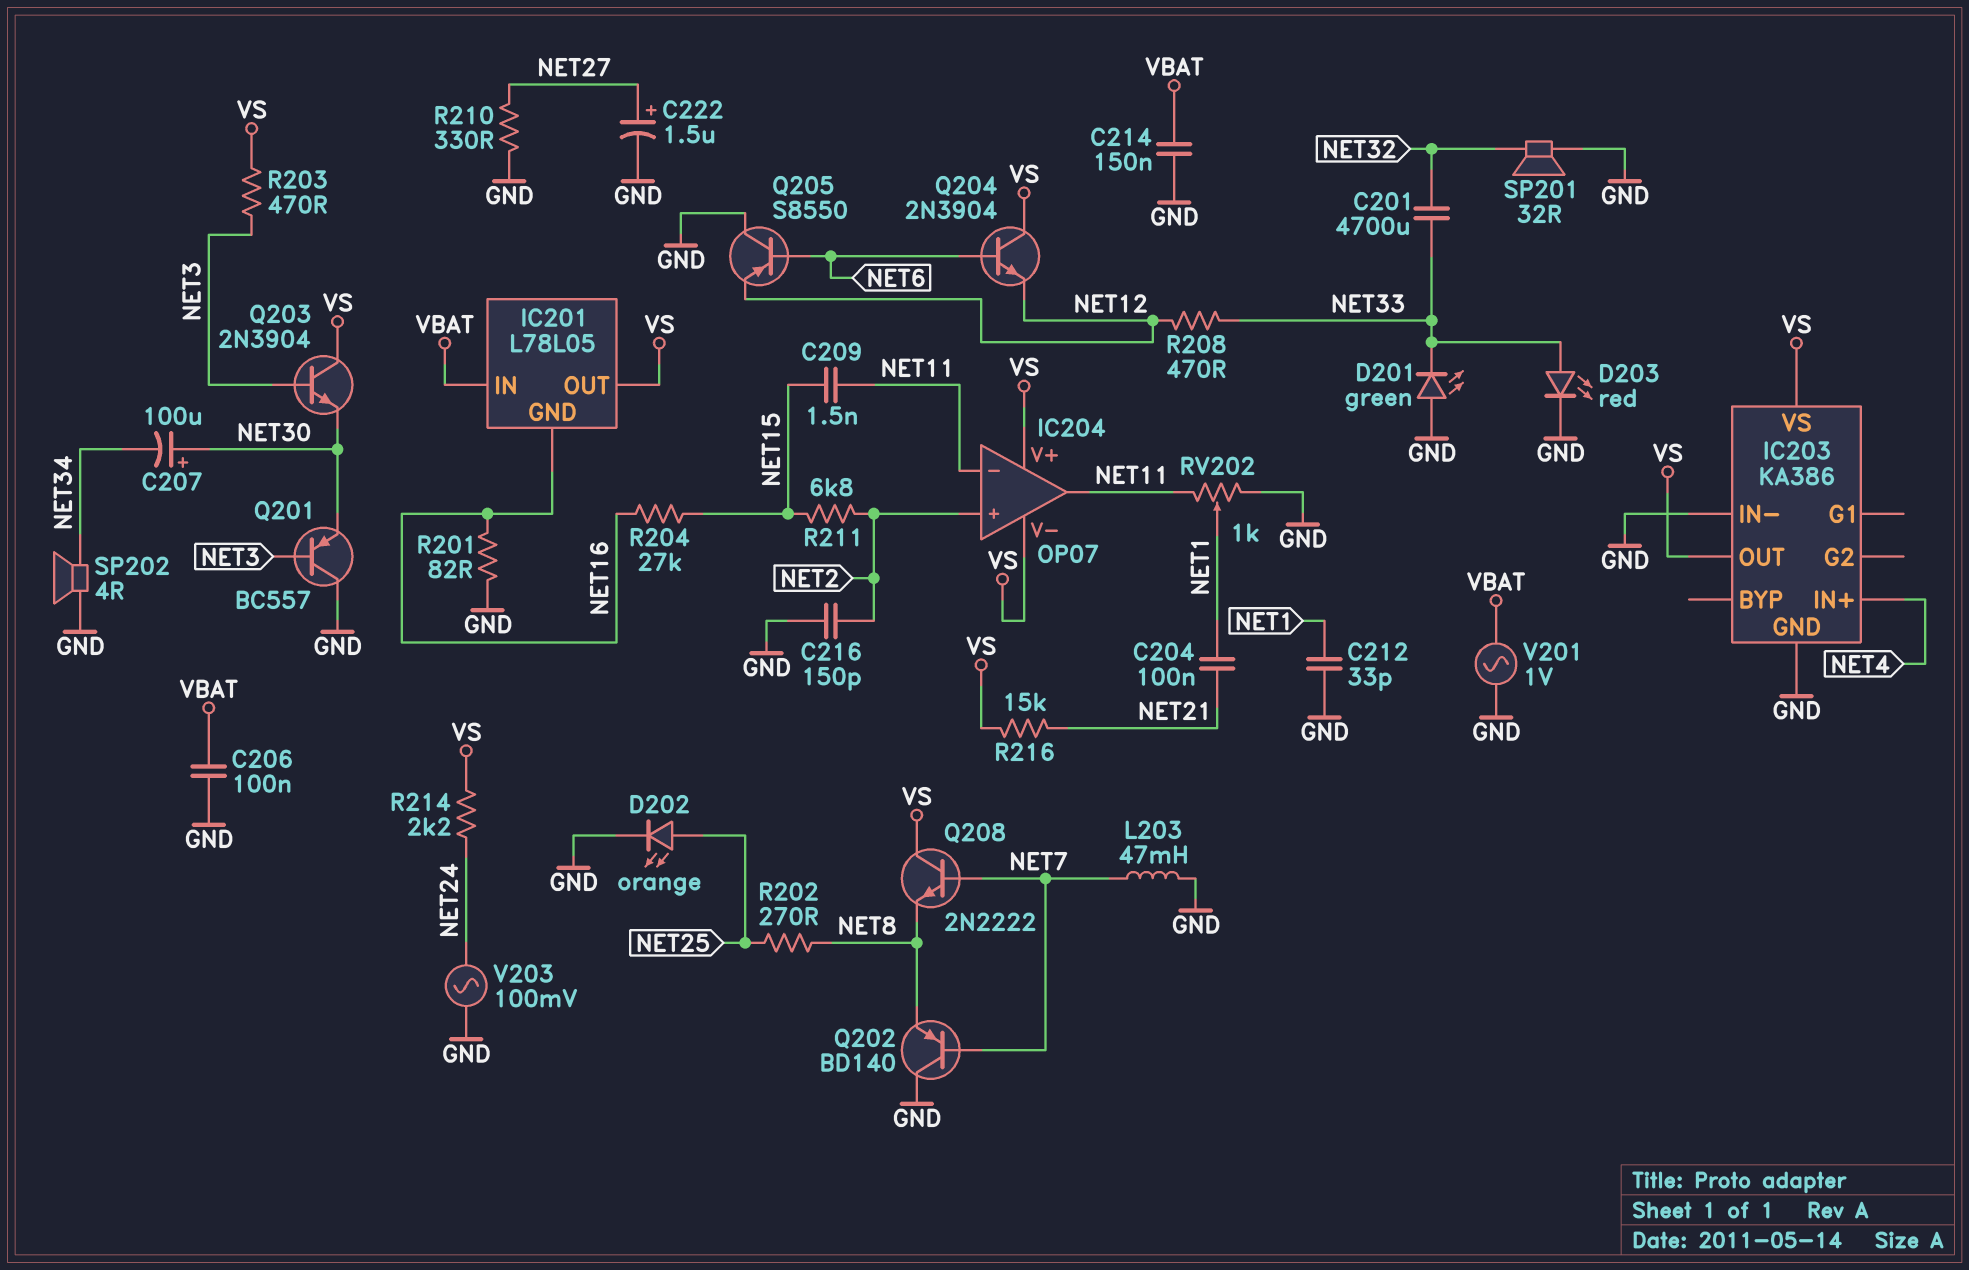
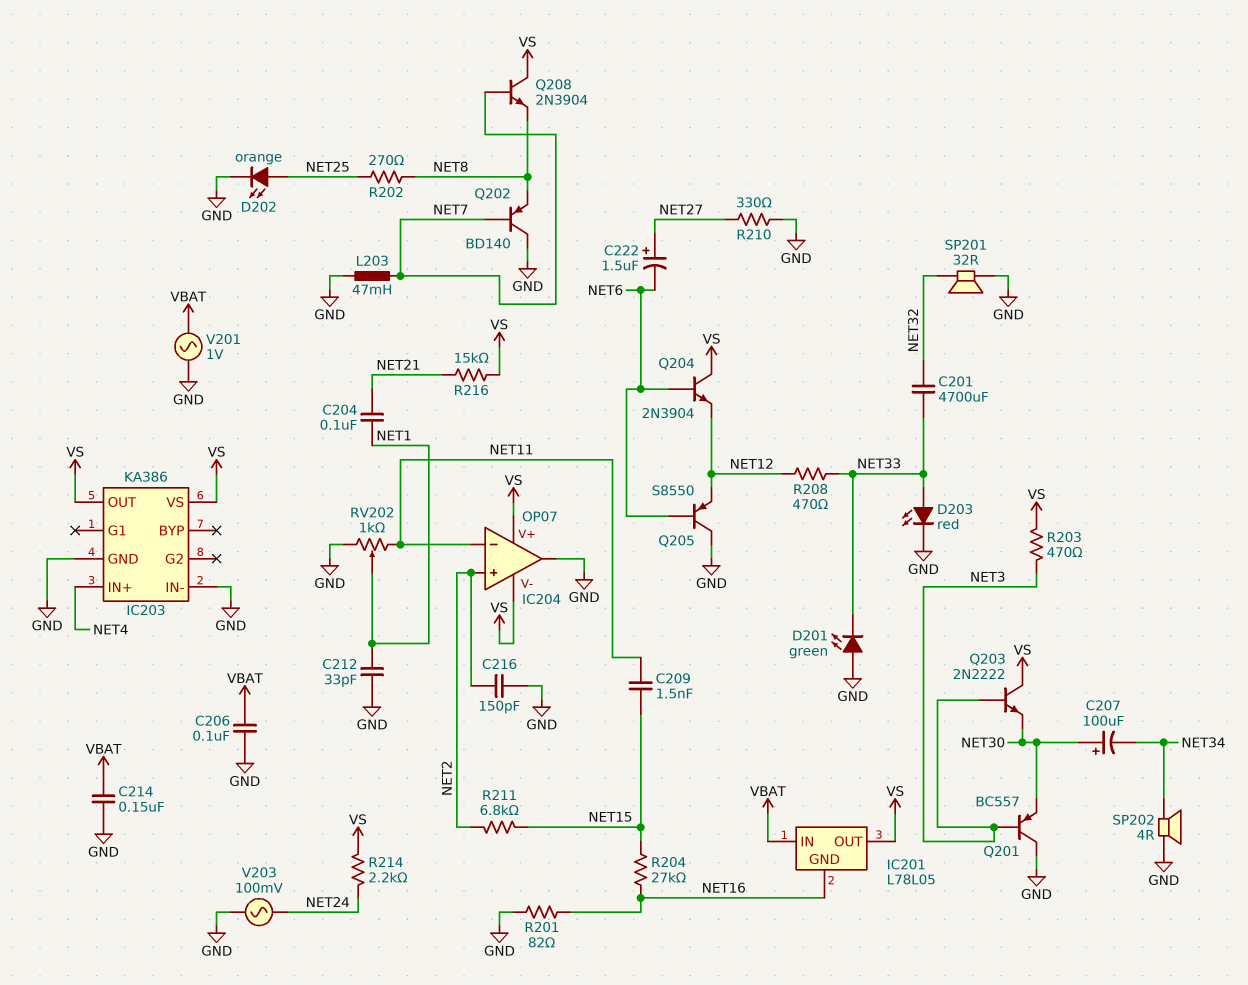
C222: 1.5uF (plus NET27, minus GND) -> 1.5uF (plus NET27, minus NET6)
IC204 pin out: NET11 -> GND
Q203: NPN 2N3904 (B NET3, C VS, E NET30) -> NPN 2N2222 (B NET3, C VS, E NET30)
Q208: NPN 2N2222 (B NET7, C VS, E NET8) -> NPN 2N3904 (B NET7, C VS, E NET8)

